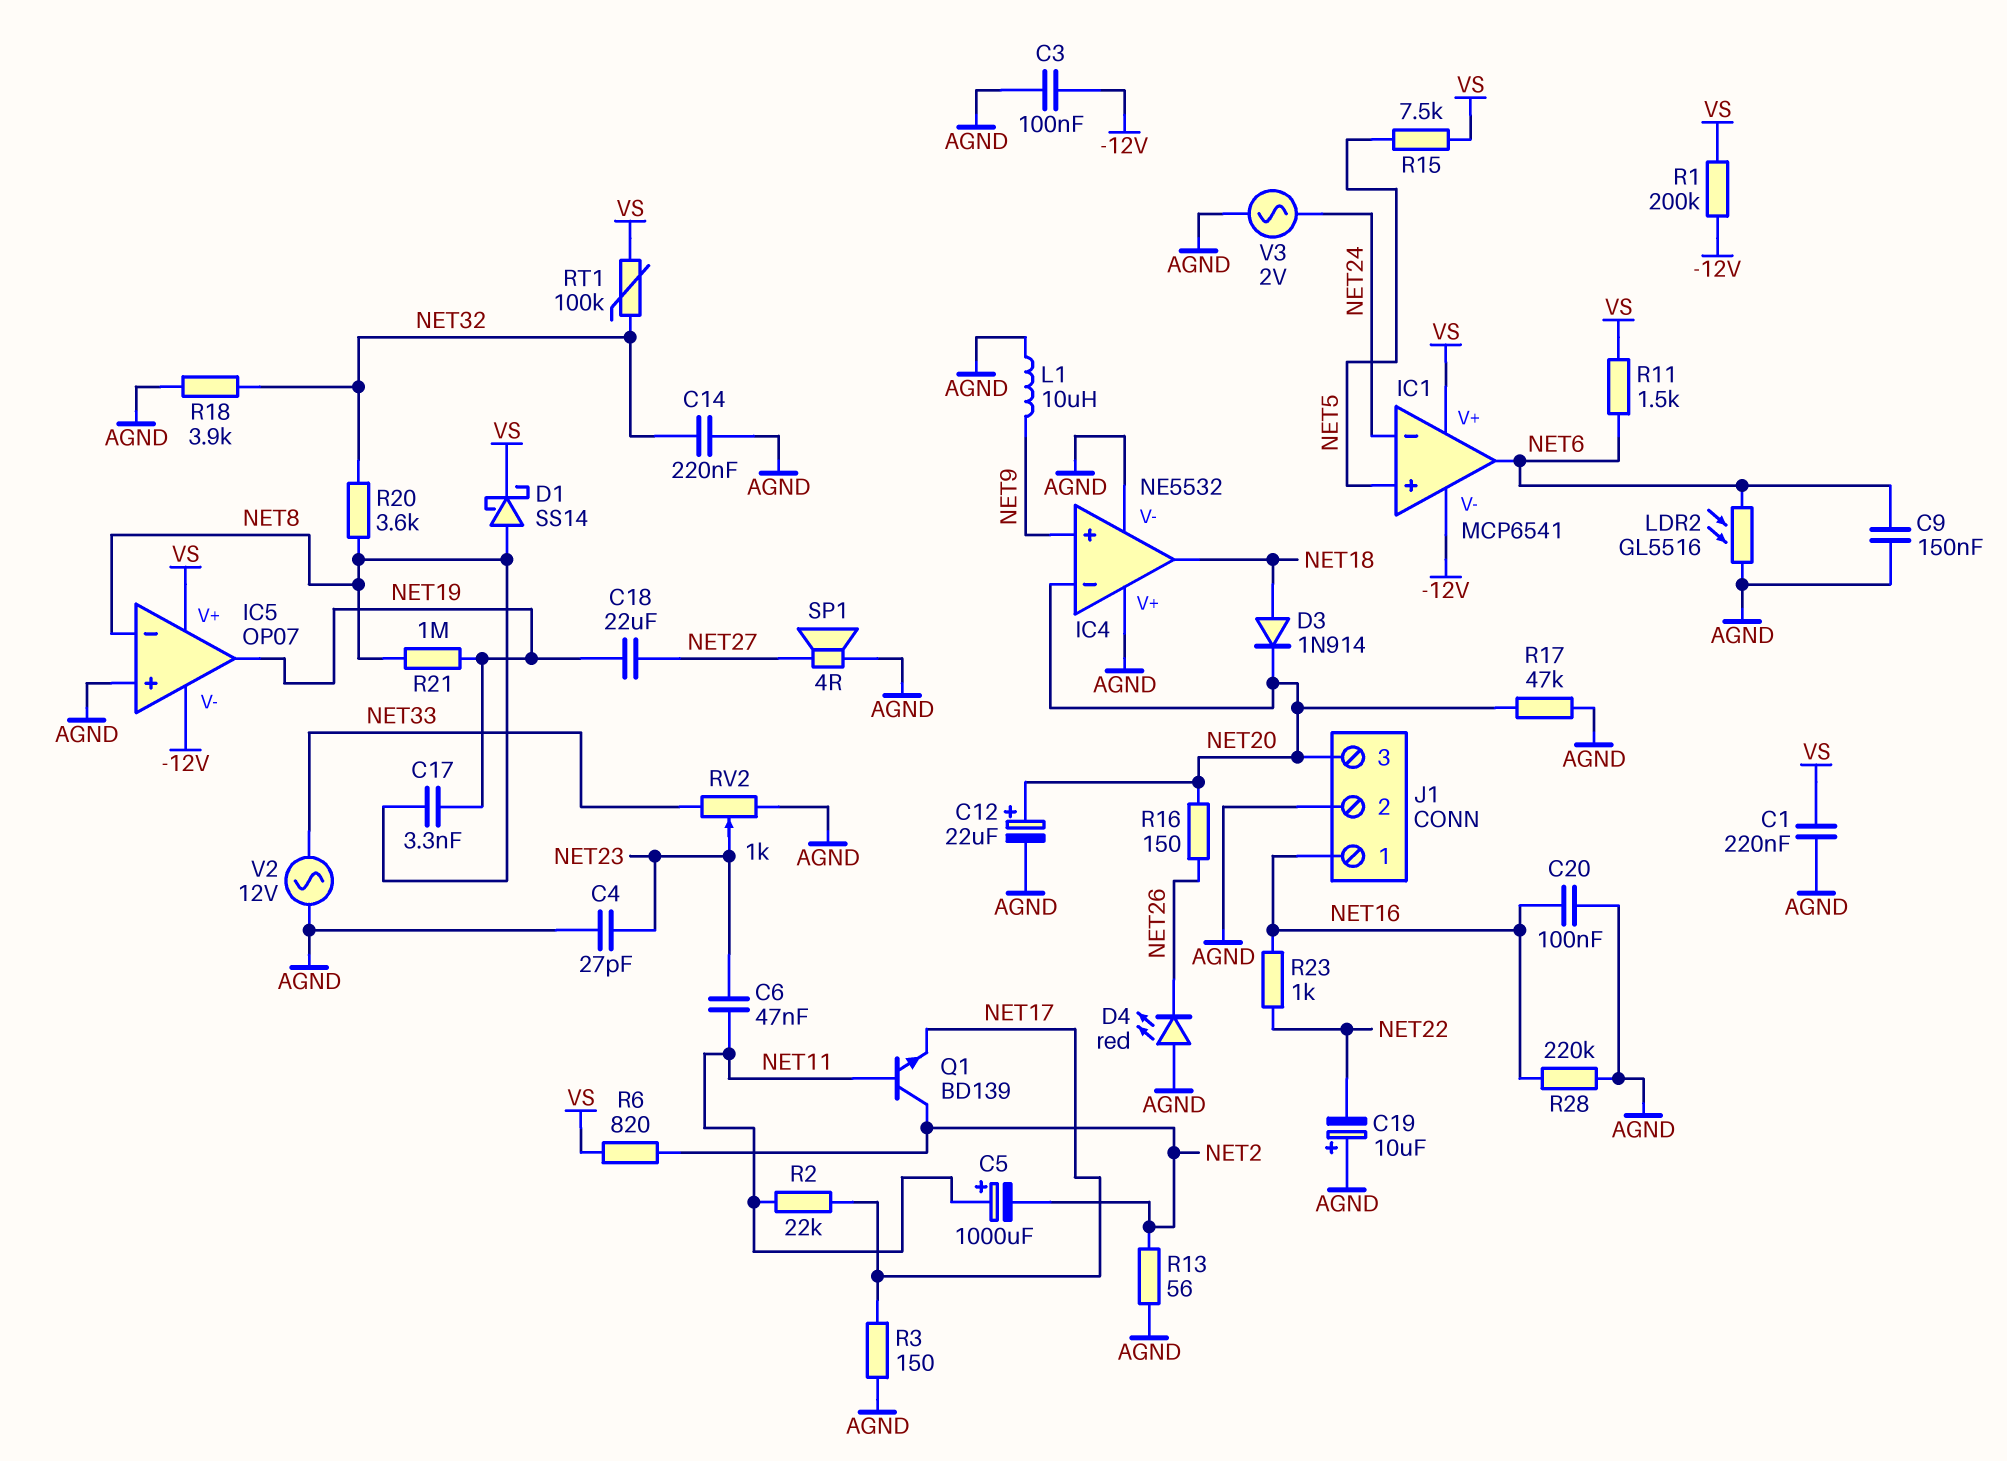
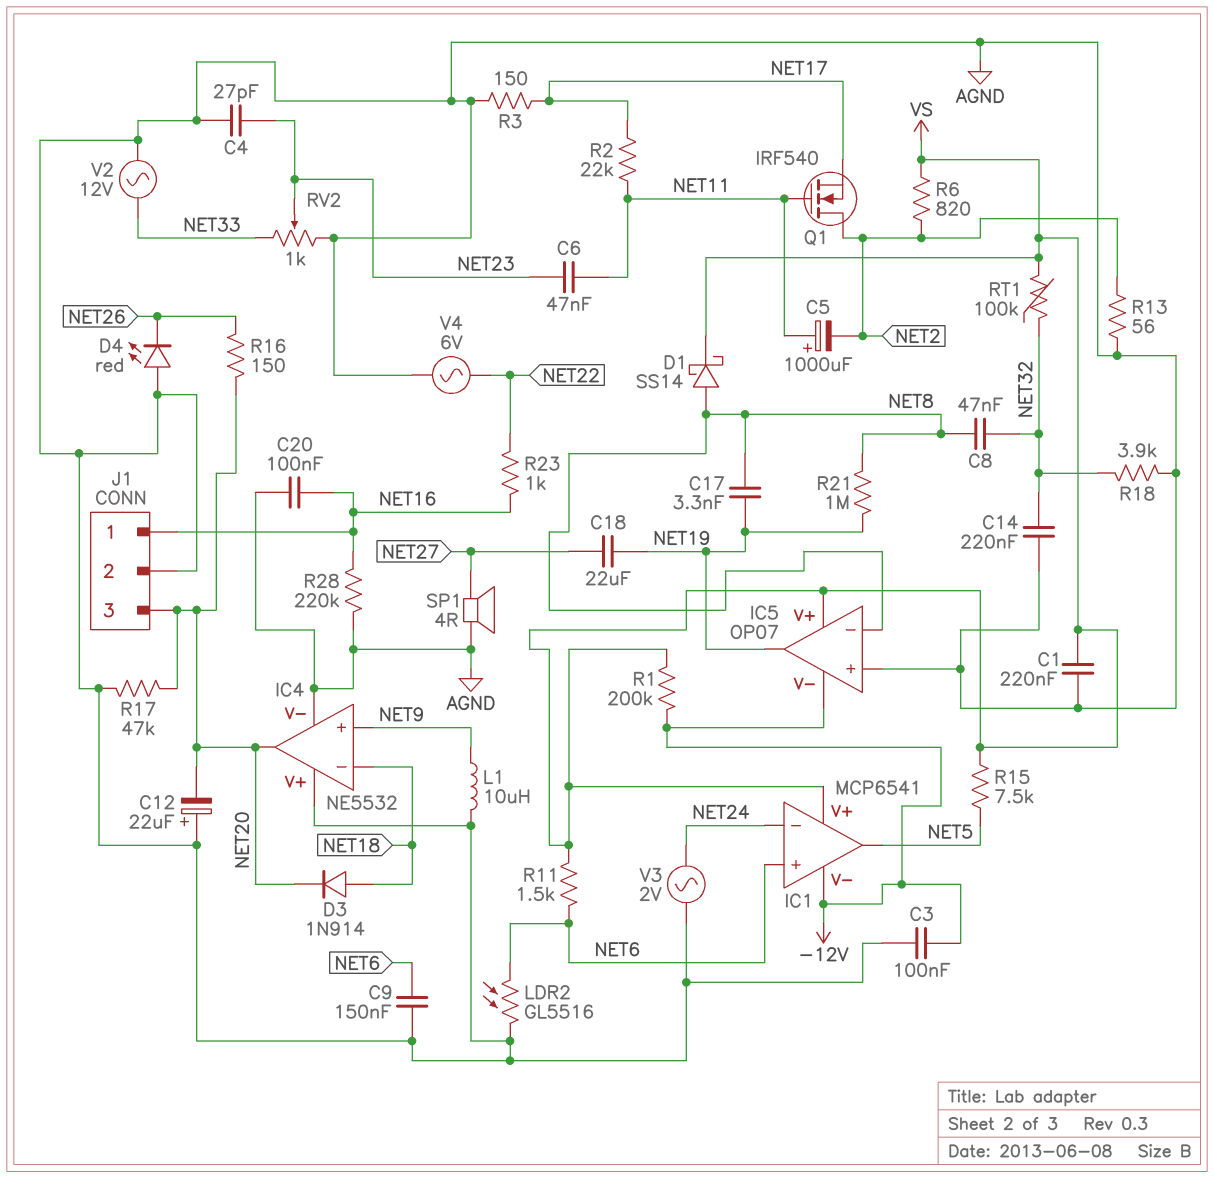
C8: none -> 47nF (NET8, NET32)
C12: 22uF (plus NET20, minus AGND) -> 22uF (plus AGND, minus NET20)
C19: 10uF (plus AGND, minus NET22) -> none
IC1 pin in+: NET5 -> NET6
IC1 pin out: NET6 -> NET5
IC4 pin in-: NET20 -> NET18
IC4 pin out: NET18 -> NET20
Q1: NPN BD139 (B NET11, C NET2, E NET17) -> NMOS IRF540 (G NET11, D NET2, S NET17)
R20: 3.6k (NET8, NET32) -> none
V4: none -> AC 6V (AGND, NET22)

